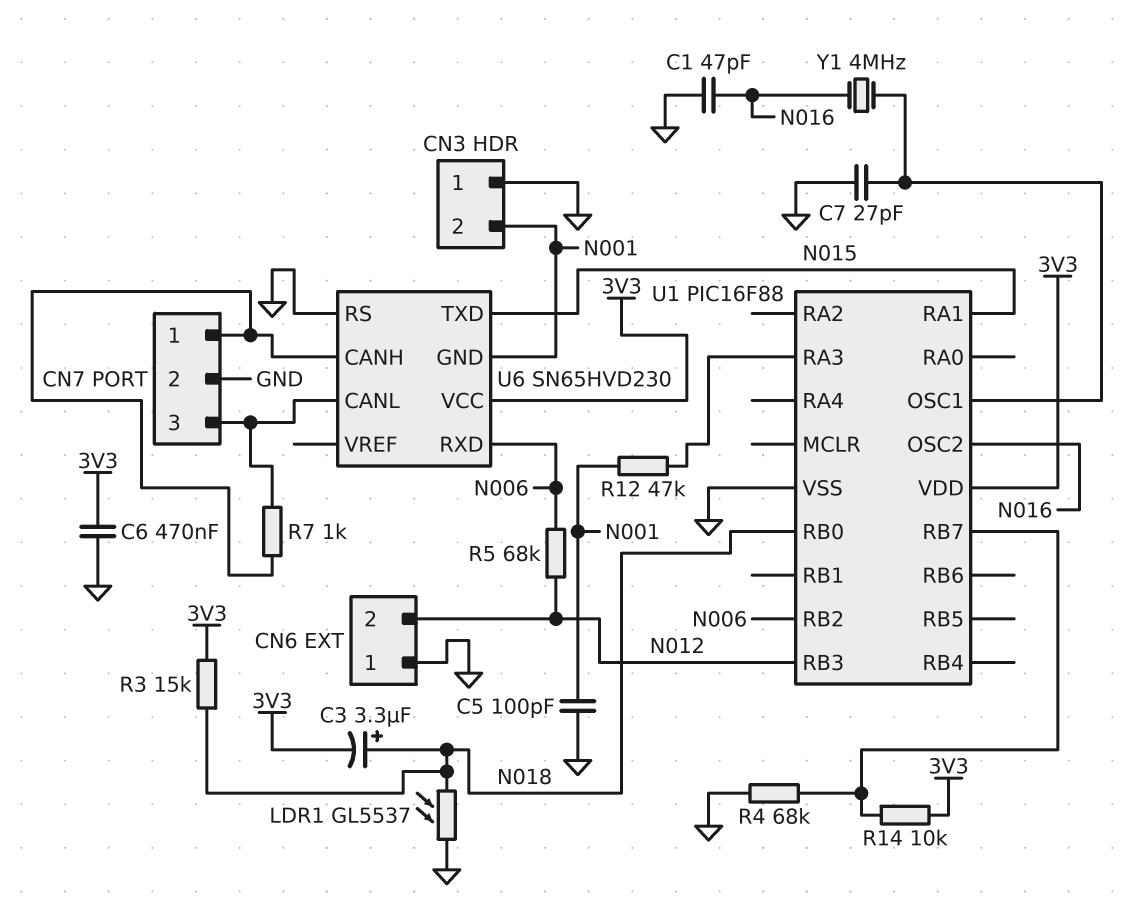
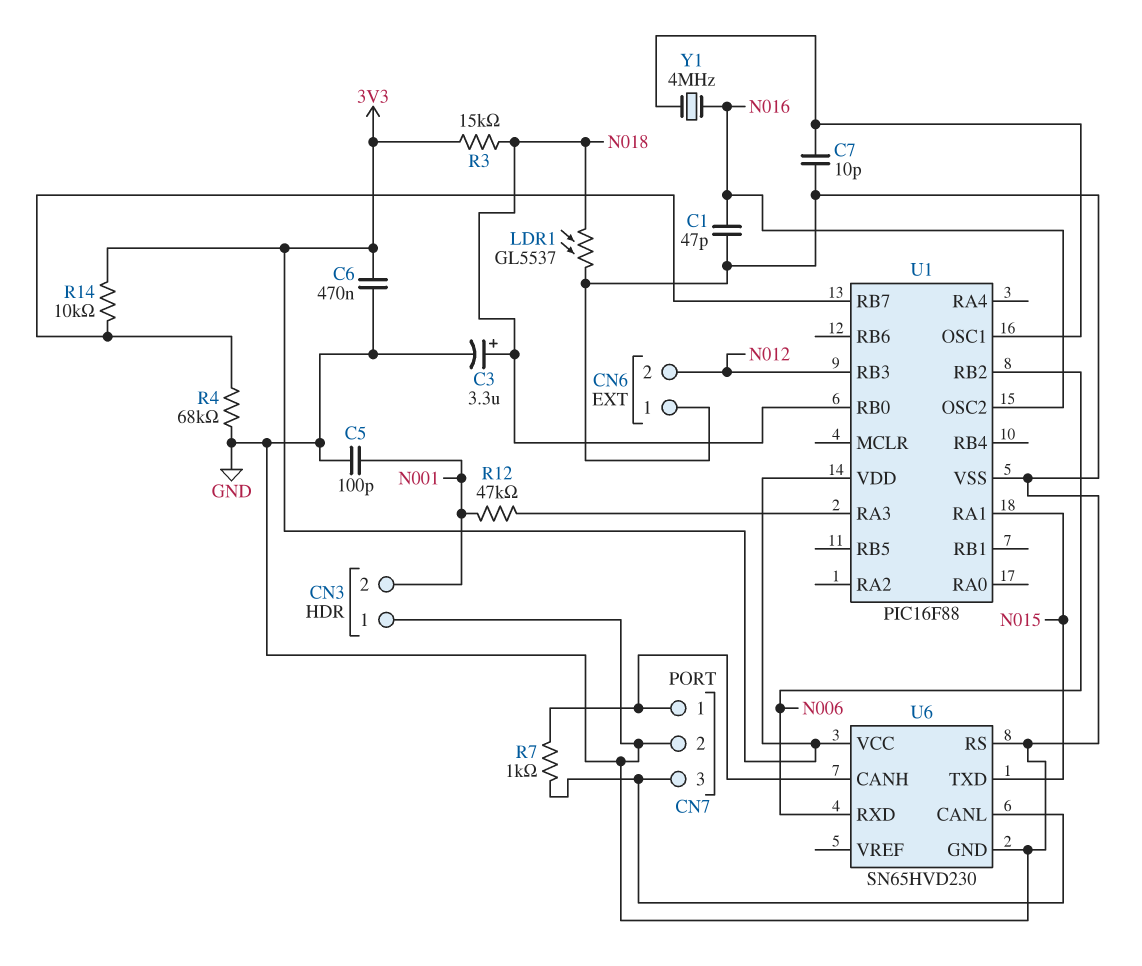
C3: 3.3uF (plus N018, minus 3V3) -> 3.3uF (plus N018, minus GND)
C7: 27pF (GND, U1/OSC1) -> 10pF (GND, U1/OSC1)
R5: 68k (N006, N012) -> none
U6 pin GND: N001 -> GND

